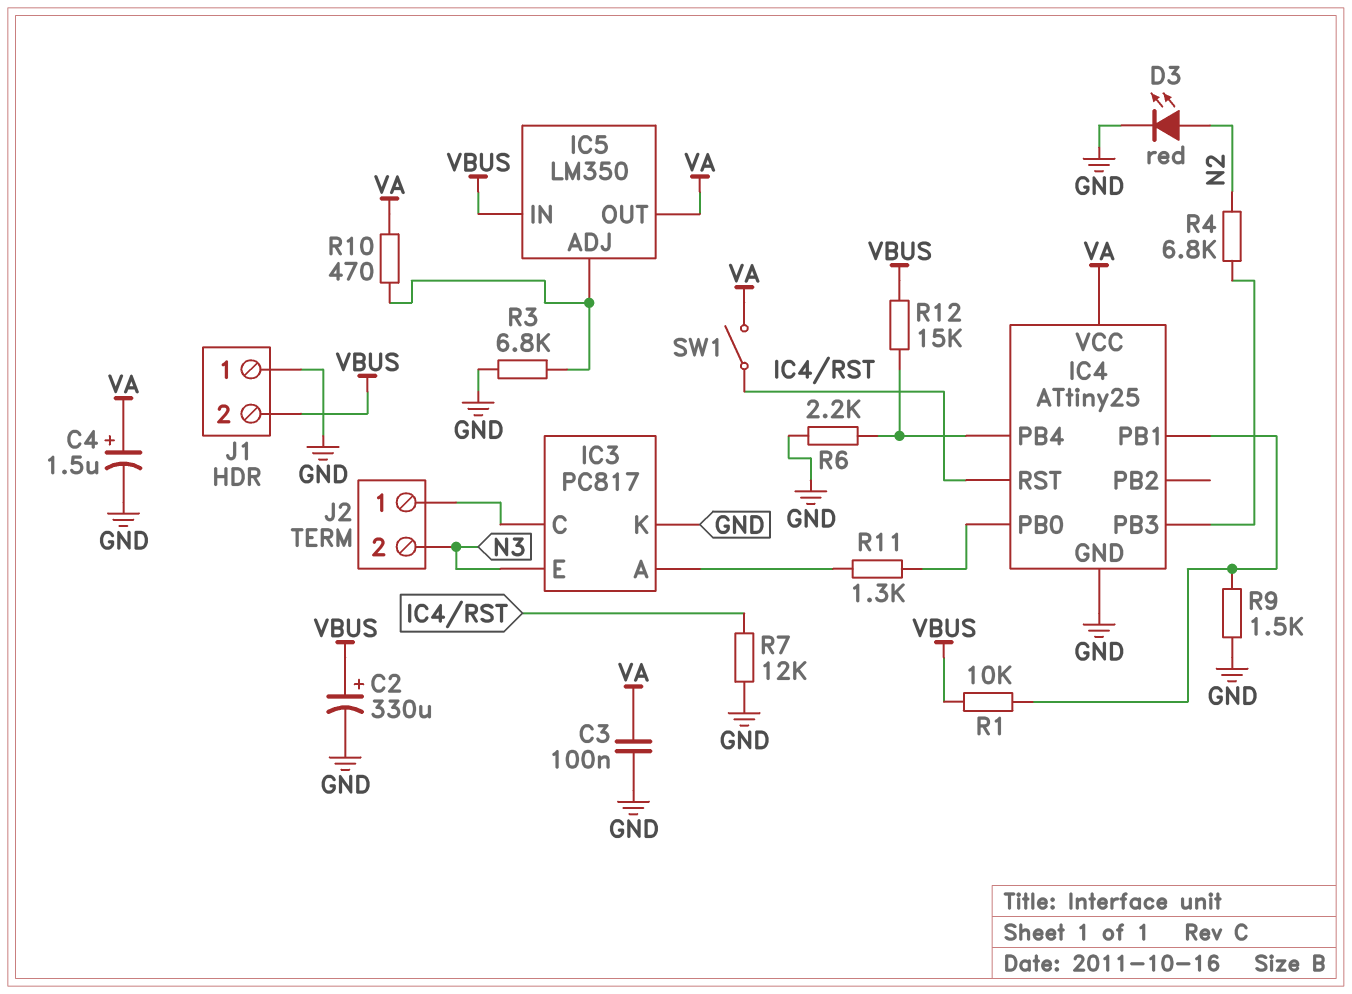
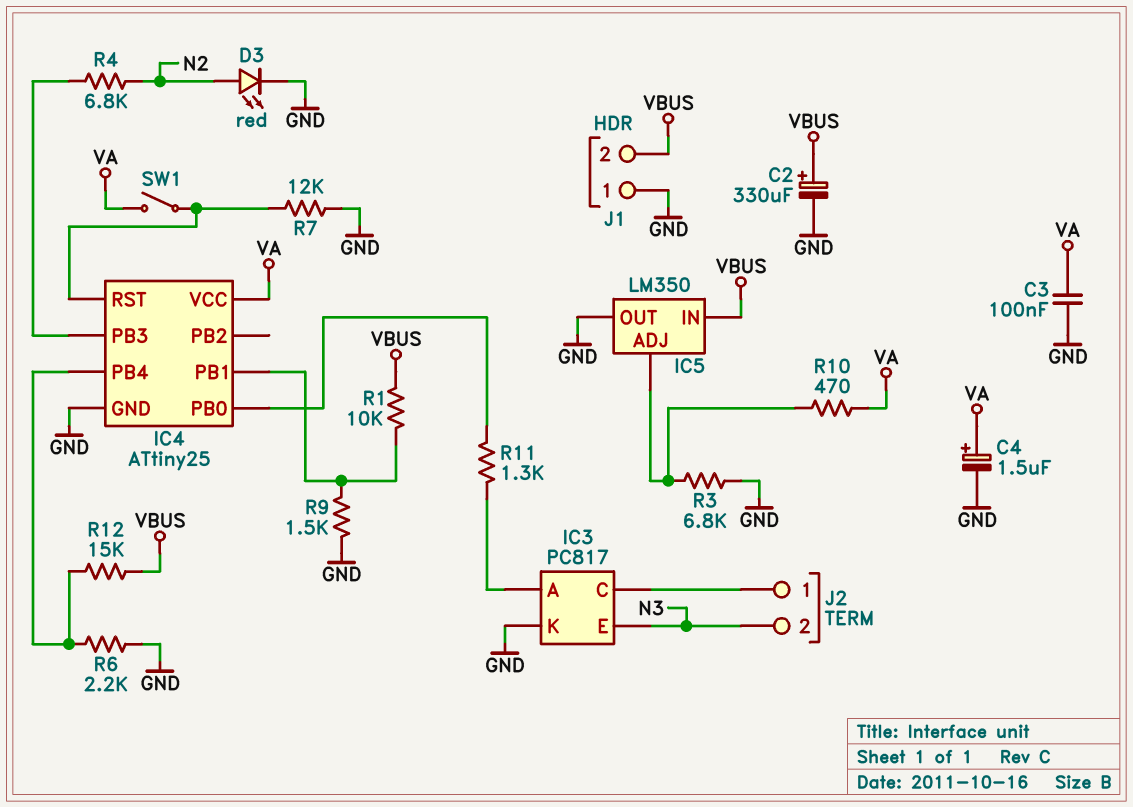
IC5 pin OUT: VA -> GND

